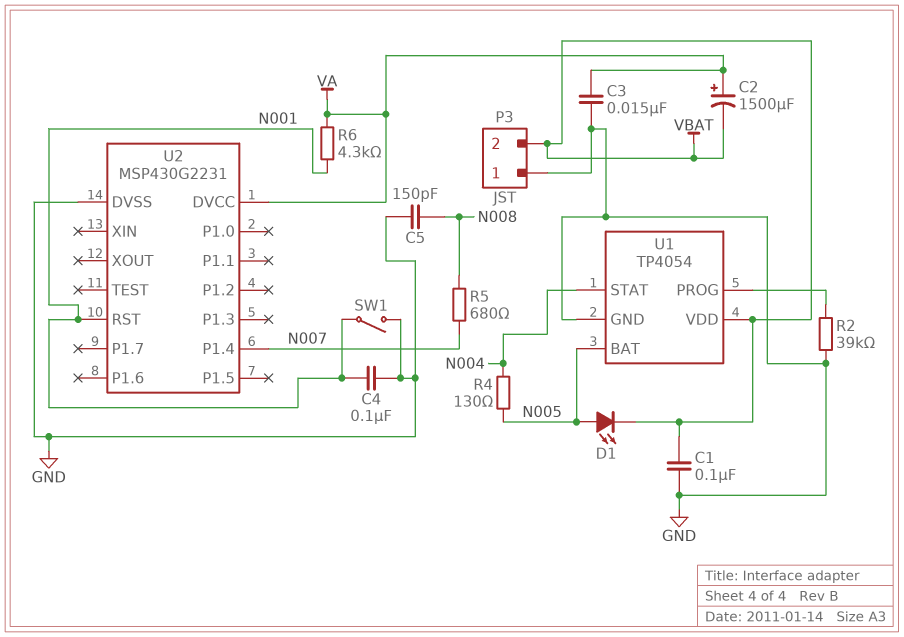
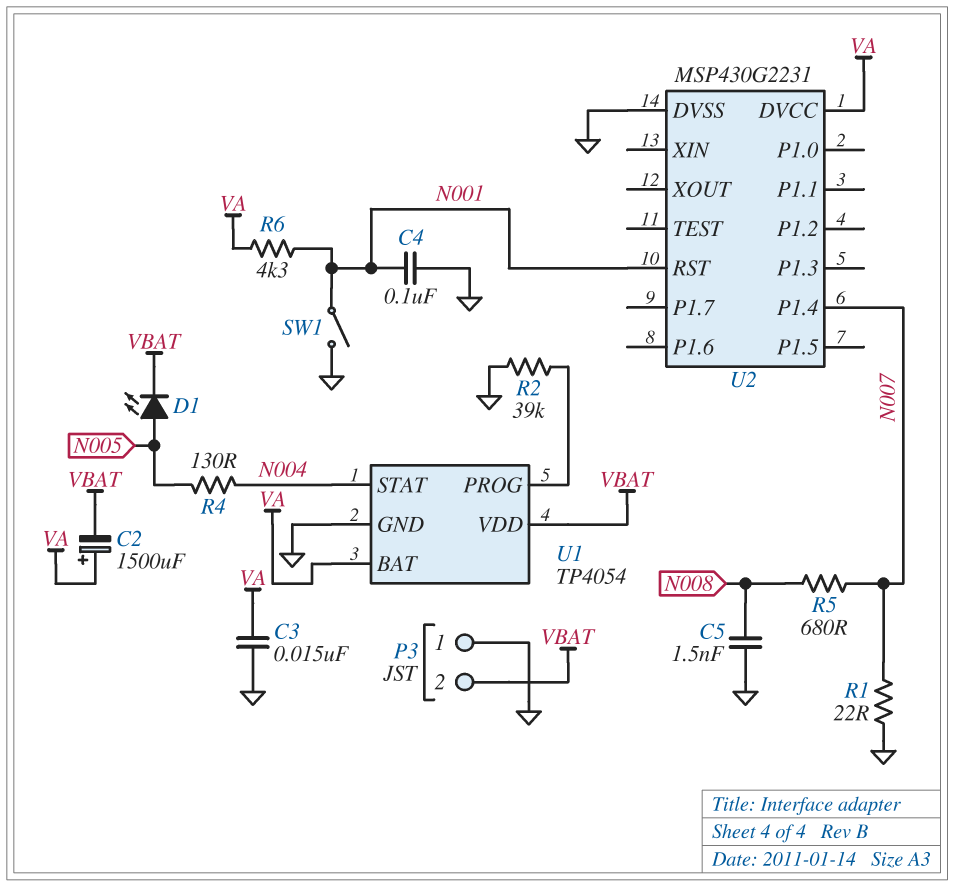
C1: 100nF (GND, VBAT) -> none
C5: 150pF (GND, N008) -> 1.5nF (GND, N008)
R1: none -> 22 (GND, N007)
U1 pin BAT: N005 -> VA

